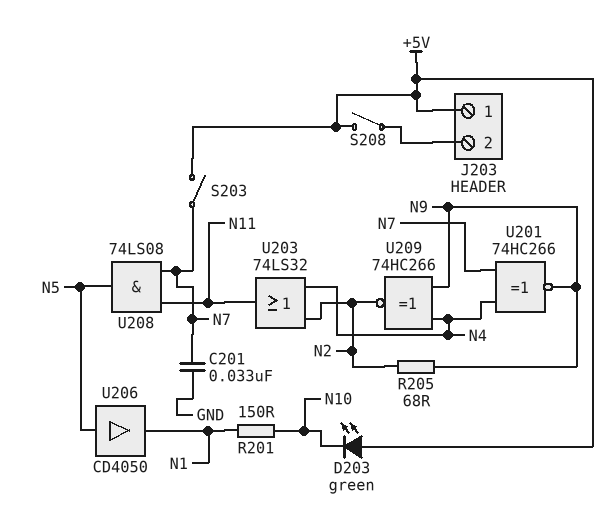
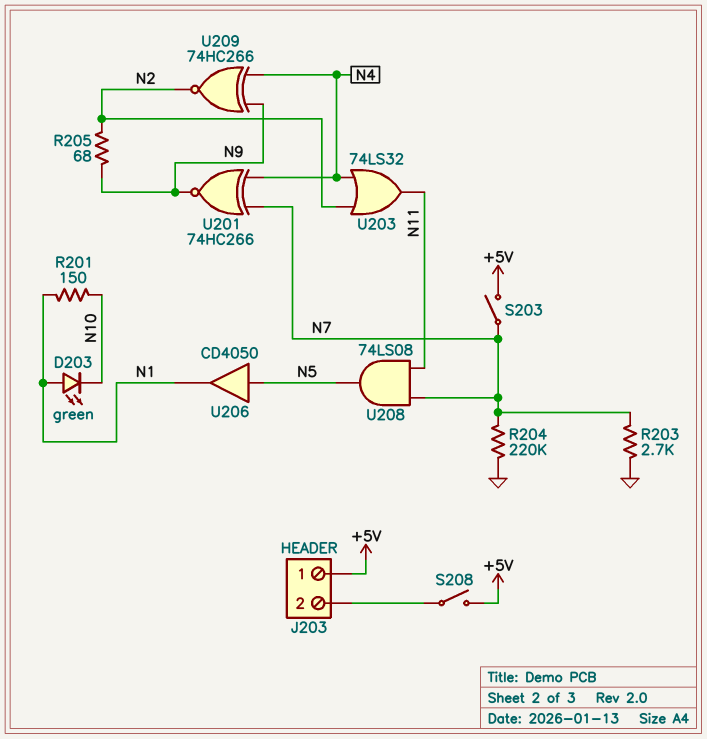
C201: 33nF (GND, N7) -> none
D203: LED green (A +5V, K N10) -> LED green (A N1, K N10)
R203: none -> 2.7k (GND, N7)
R204: none -> 220k (GND, N7)

